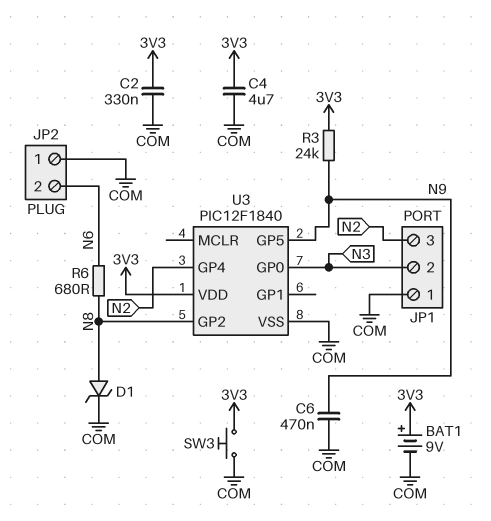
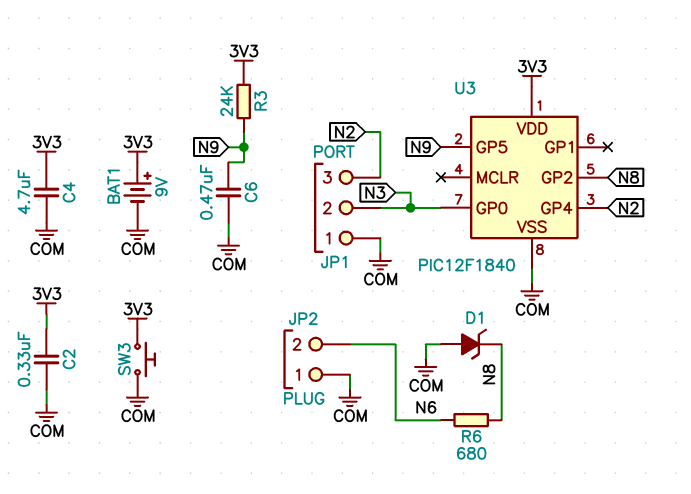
D1: zener (A N8, K COM) -> zener (A COM, K N8)

